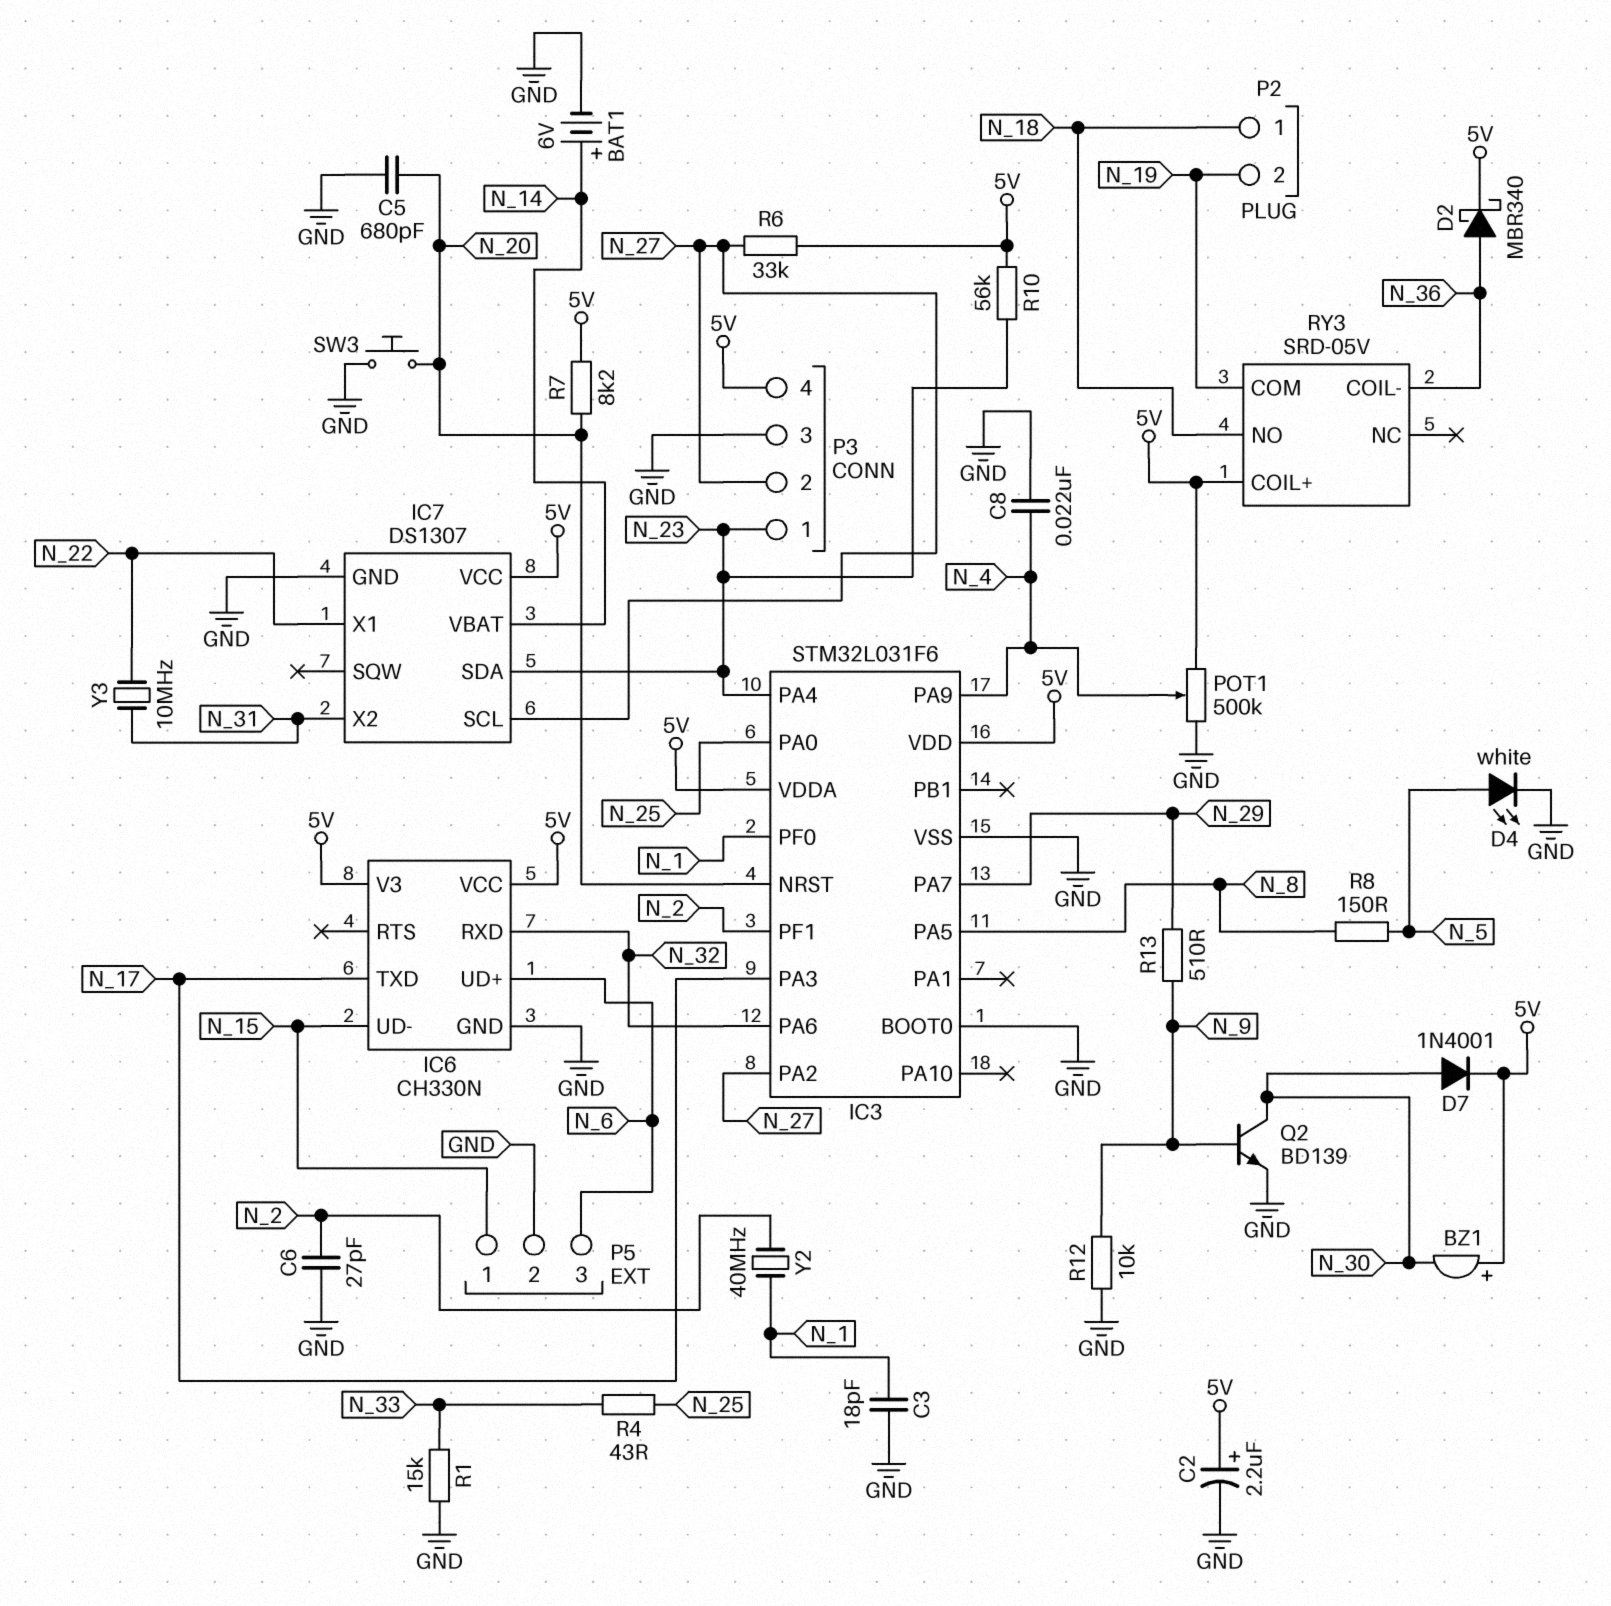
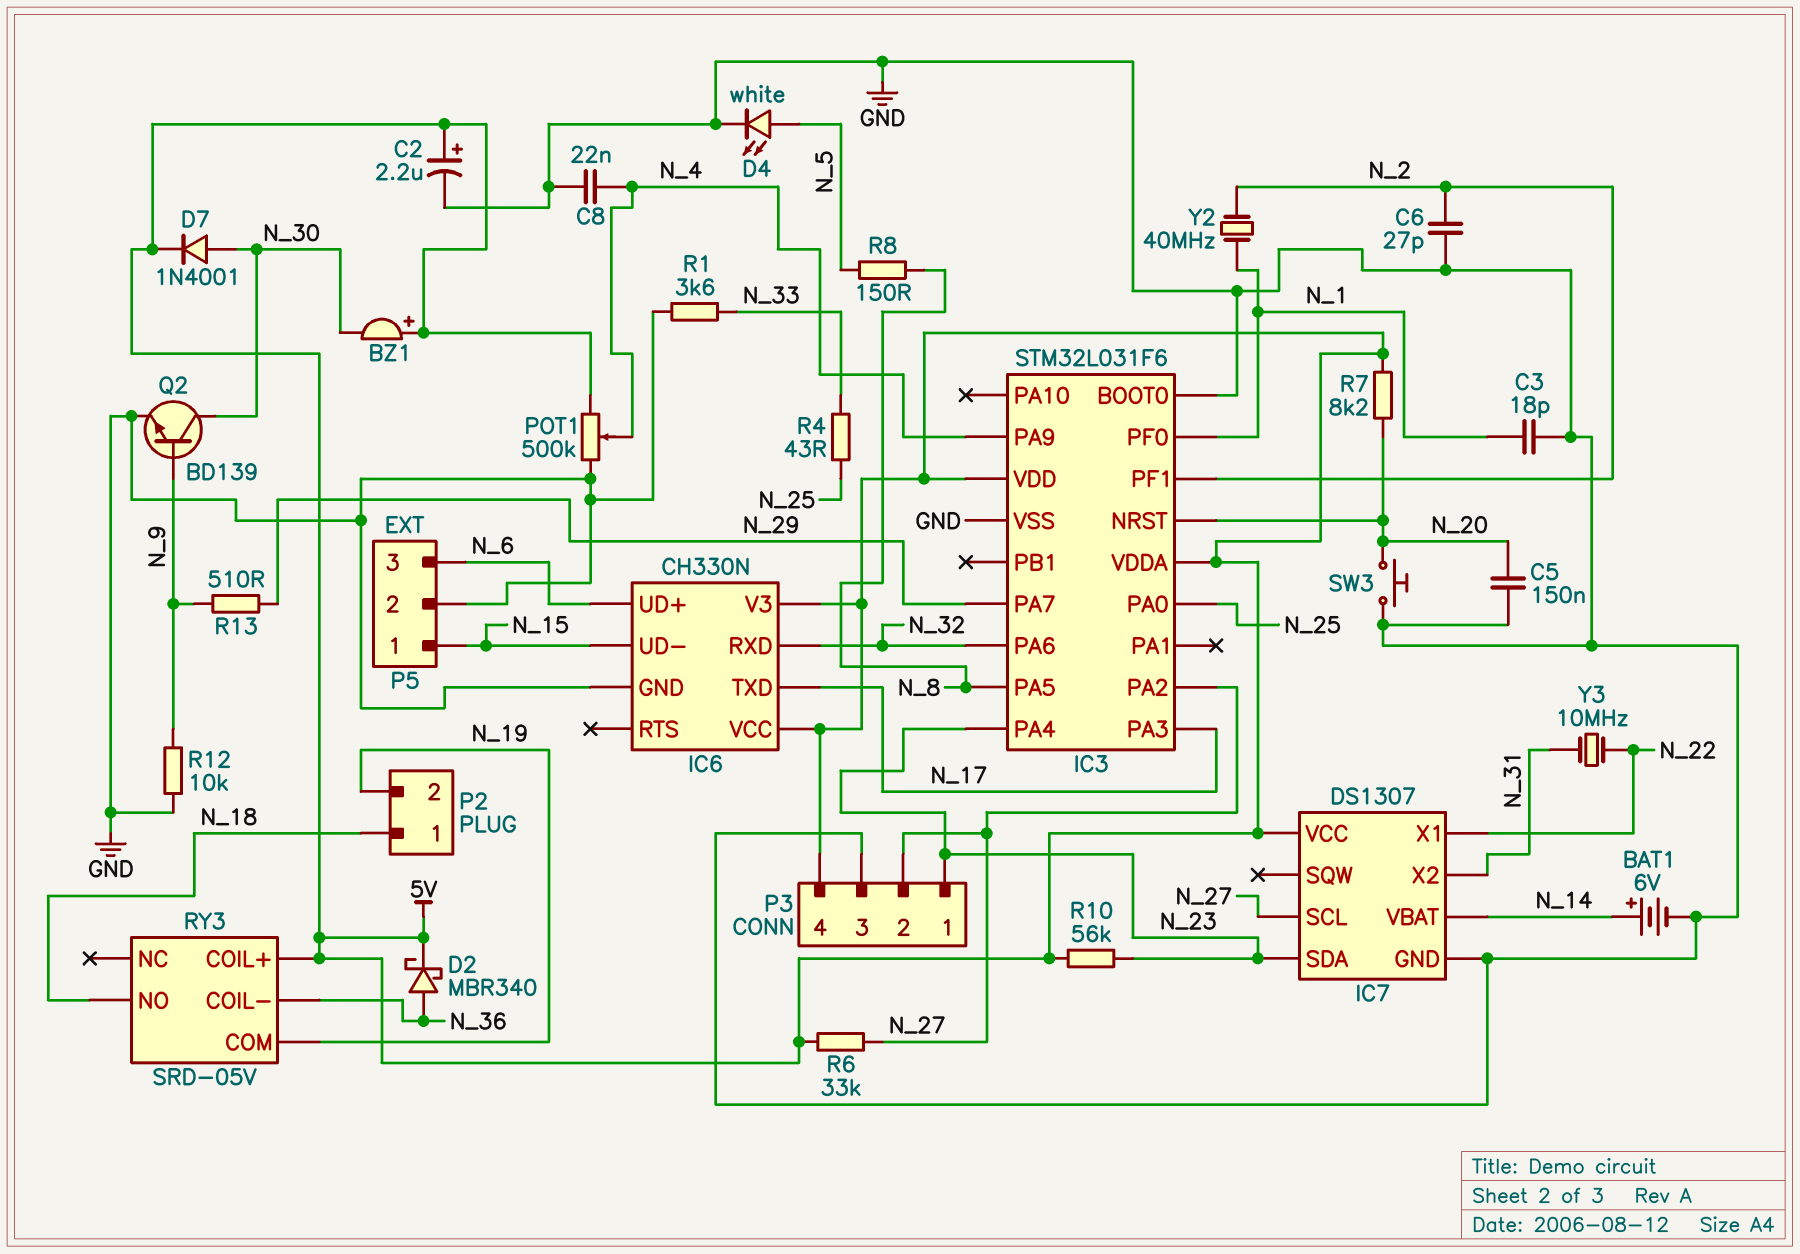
C5: 680pF (GND, N_20) -> 150nF (GND, N_20)
R1: 15k (GND, N_33) -> 3.6k (GND, N_33)

